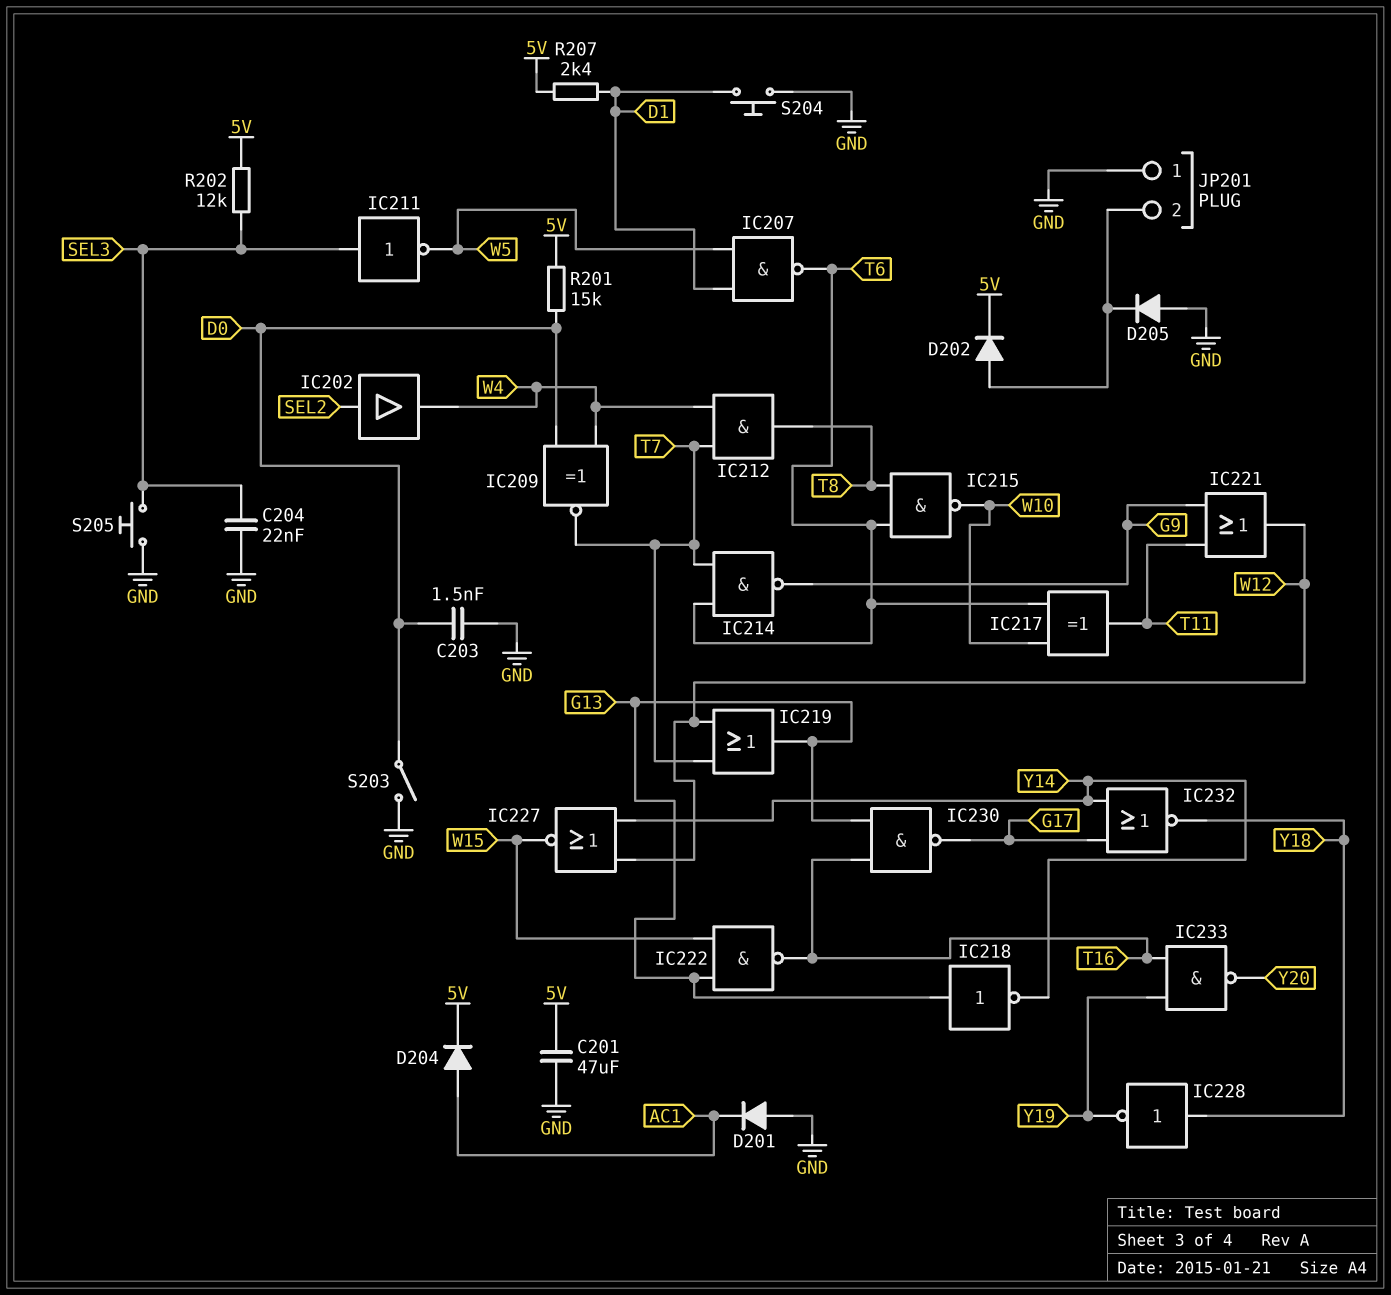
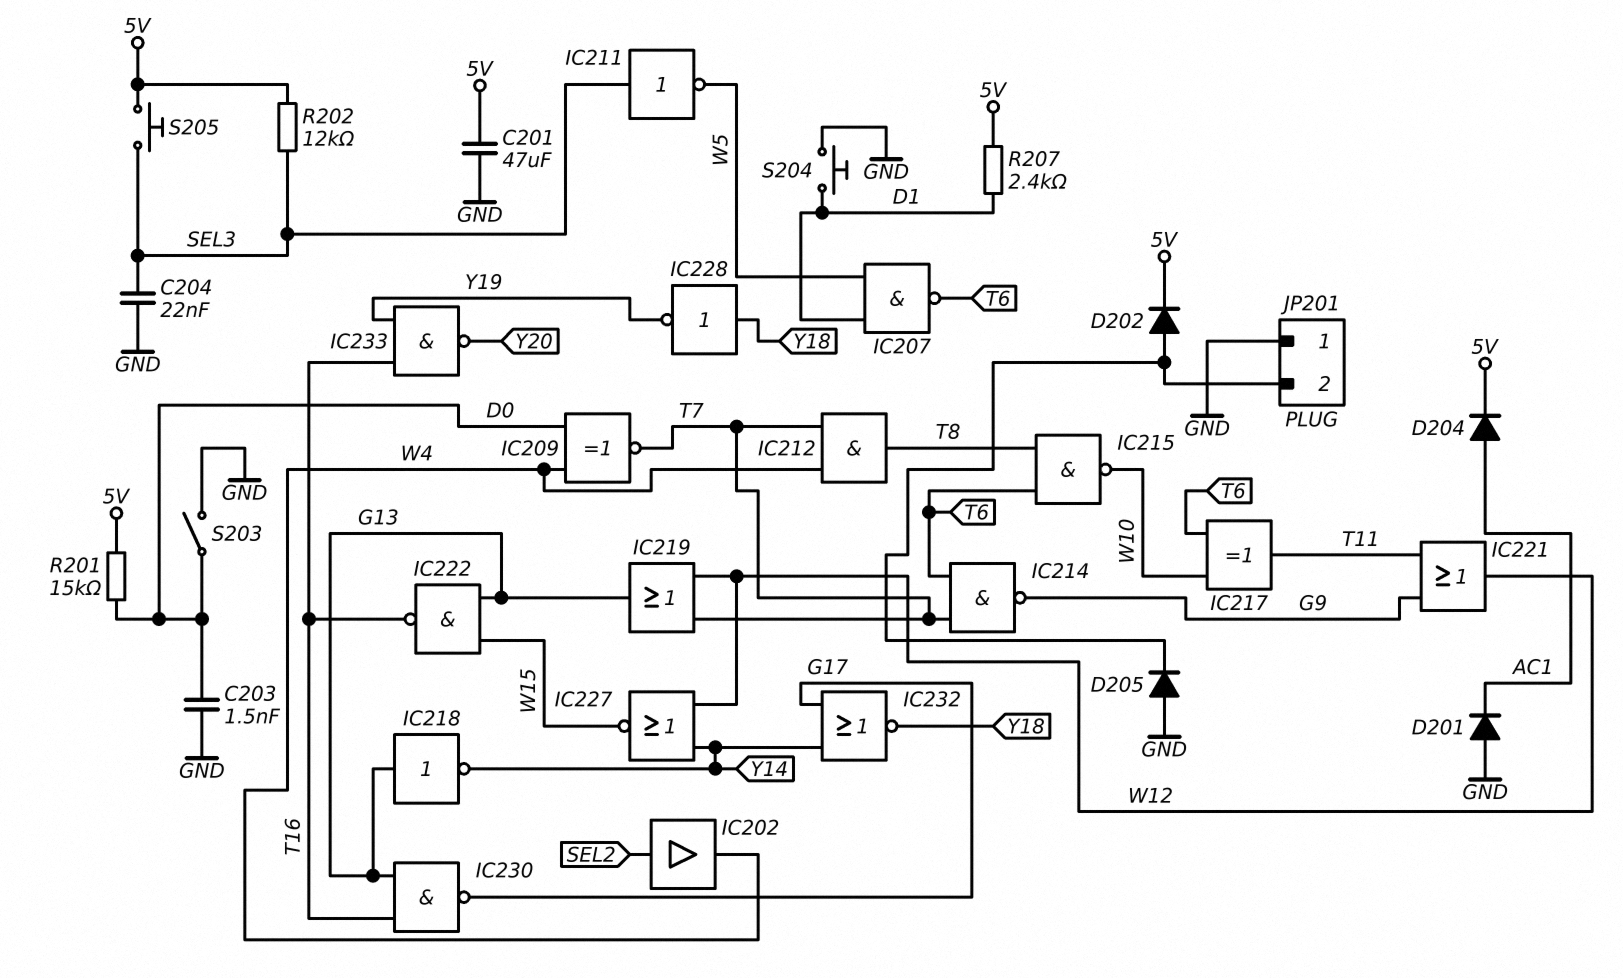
S205: button (GND, SEL3) -> button (5V, SEL3)

